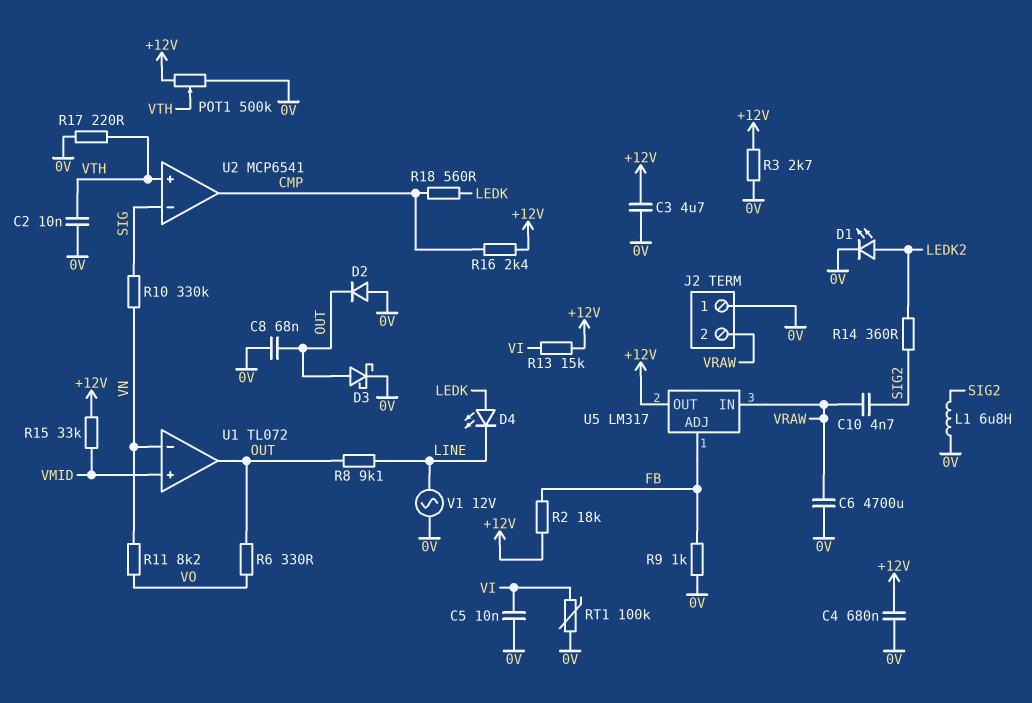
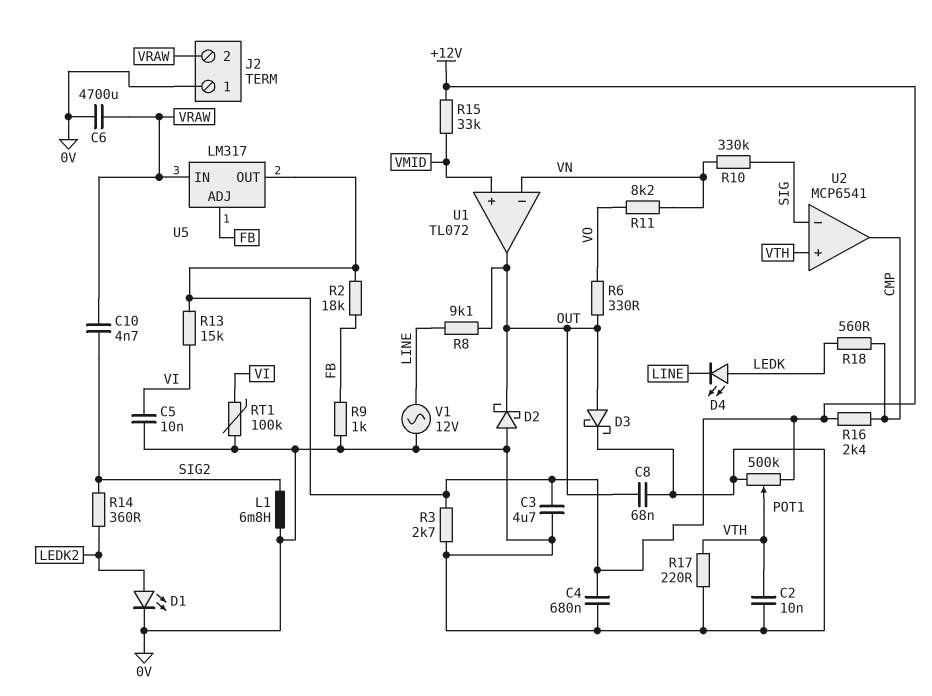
D2: diode (A 0V, K OUT) -> schottky (A 0V, K OUT)
L1: 6.8uH (0V, SIG2) -> 6.8mH (0V, SIG2)

